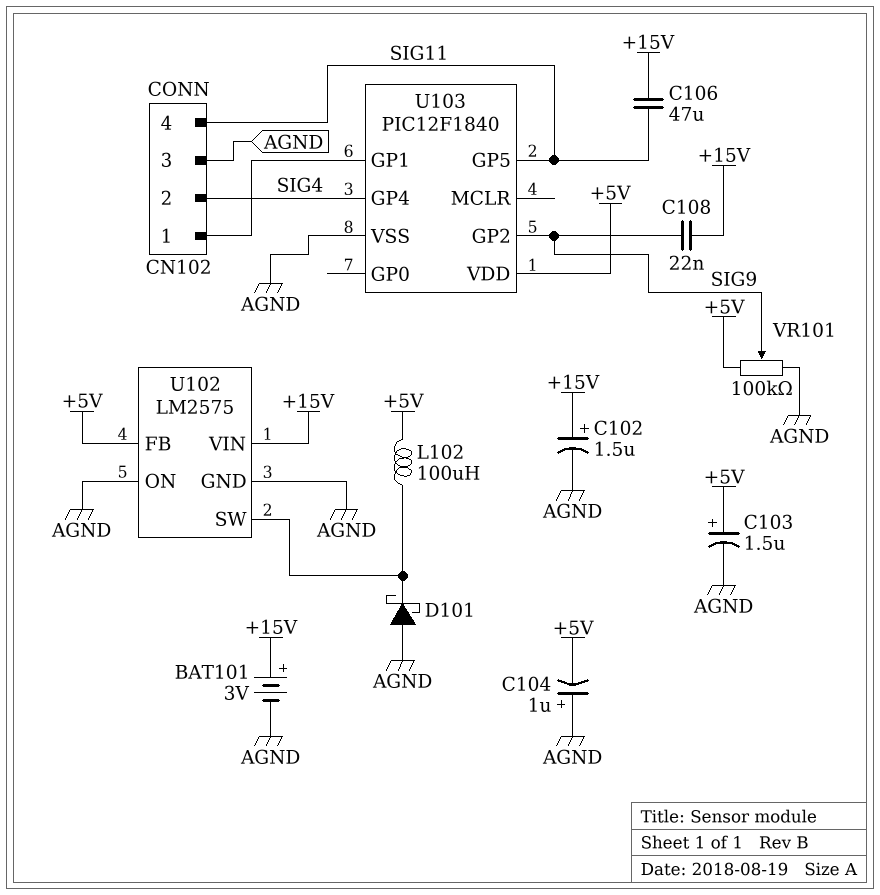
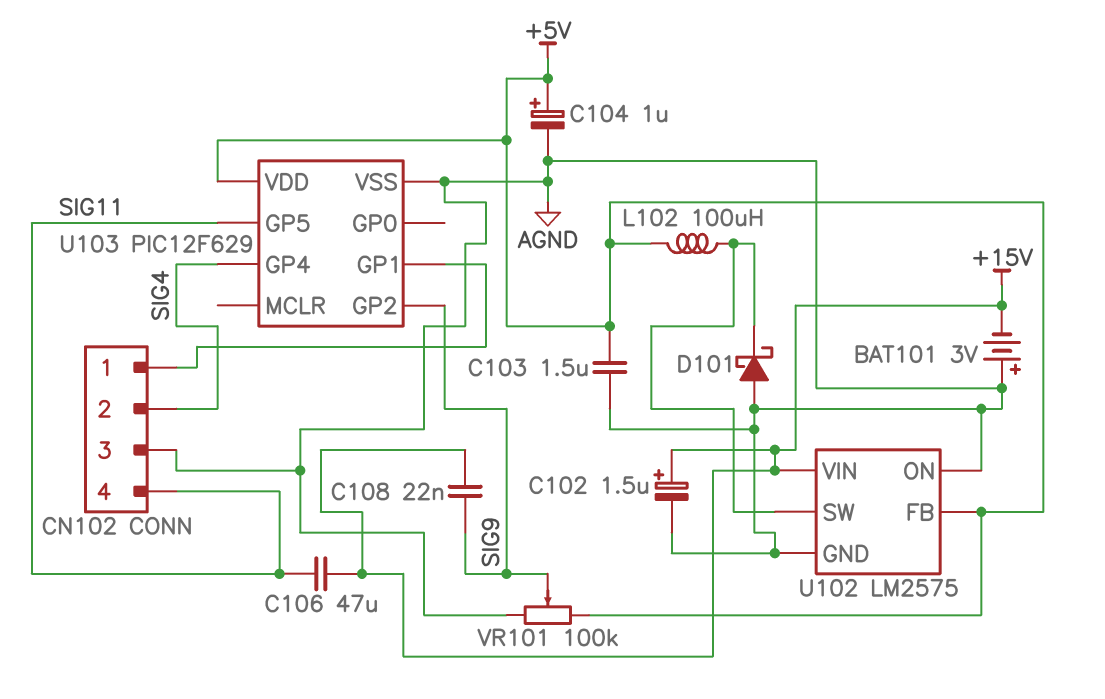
BAT101: 3V (plus +15V, minus AGND) -> 3V (plus AGND, minus +15V)
C103: 1.5uF (plus +5V, minus AGND) -> 1.5uF (+5V, AGND)
C104: 1uF (plus AGND, minus +5V) -> 1uF (plus +5V, minus AGND)
U103: PIC12F1840 -> PIC12F629

